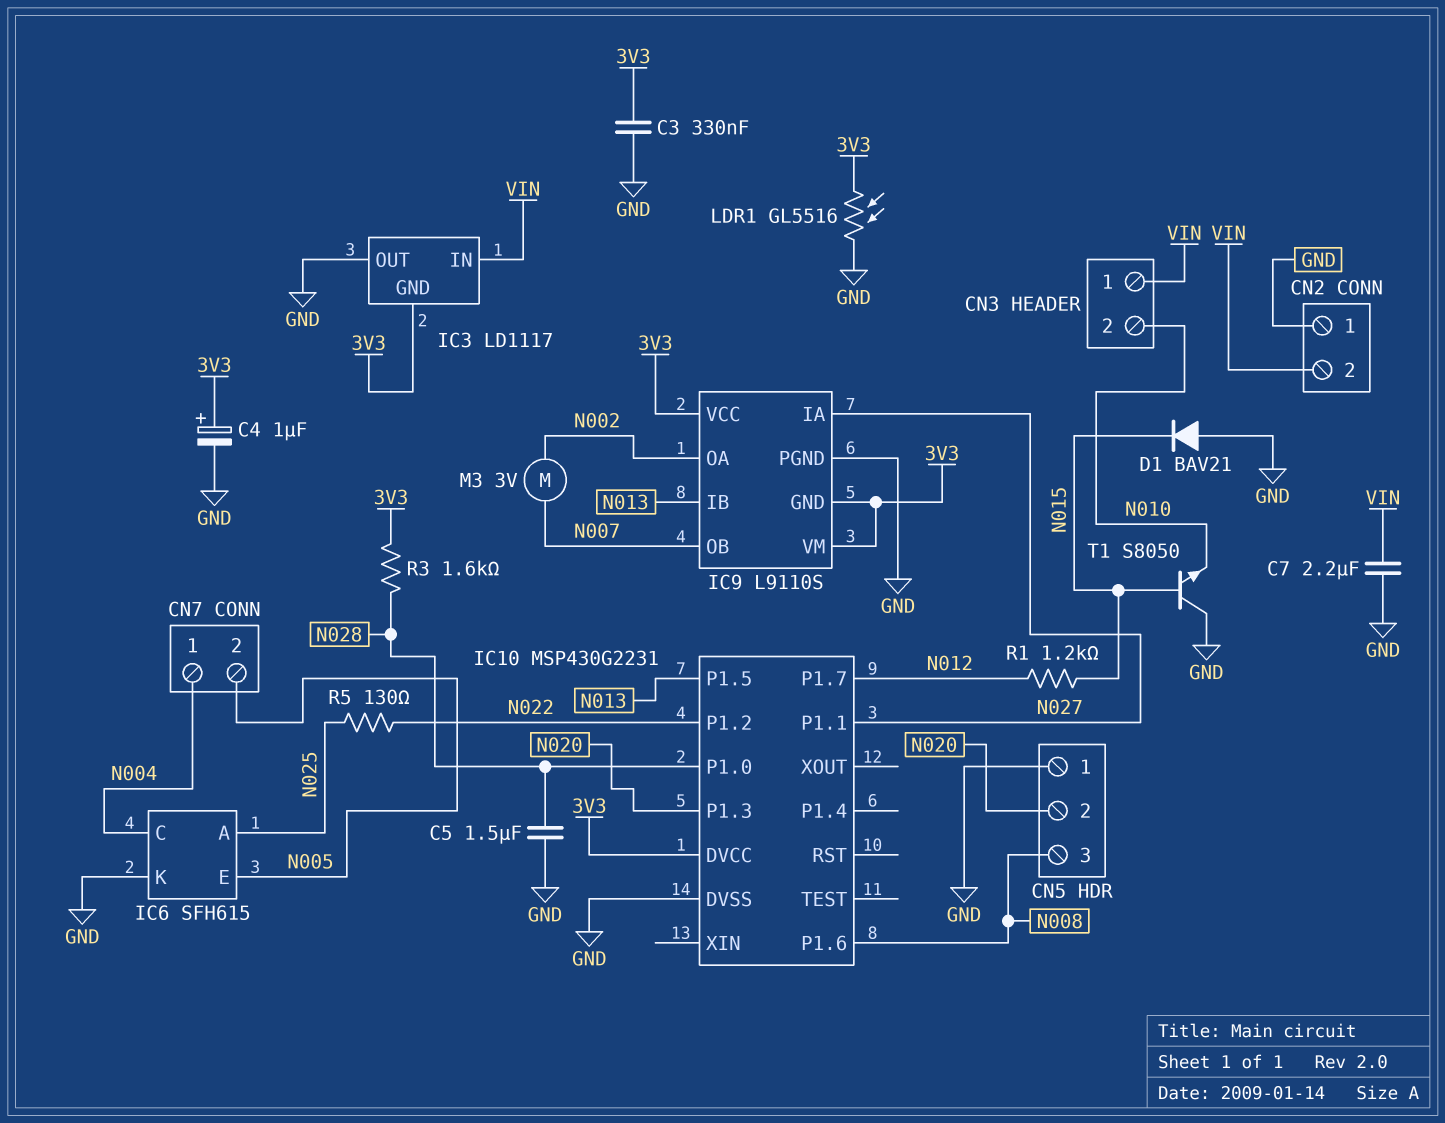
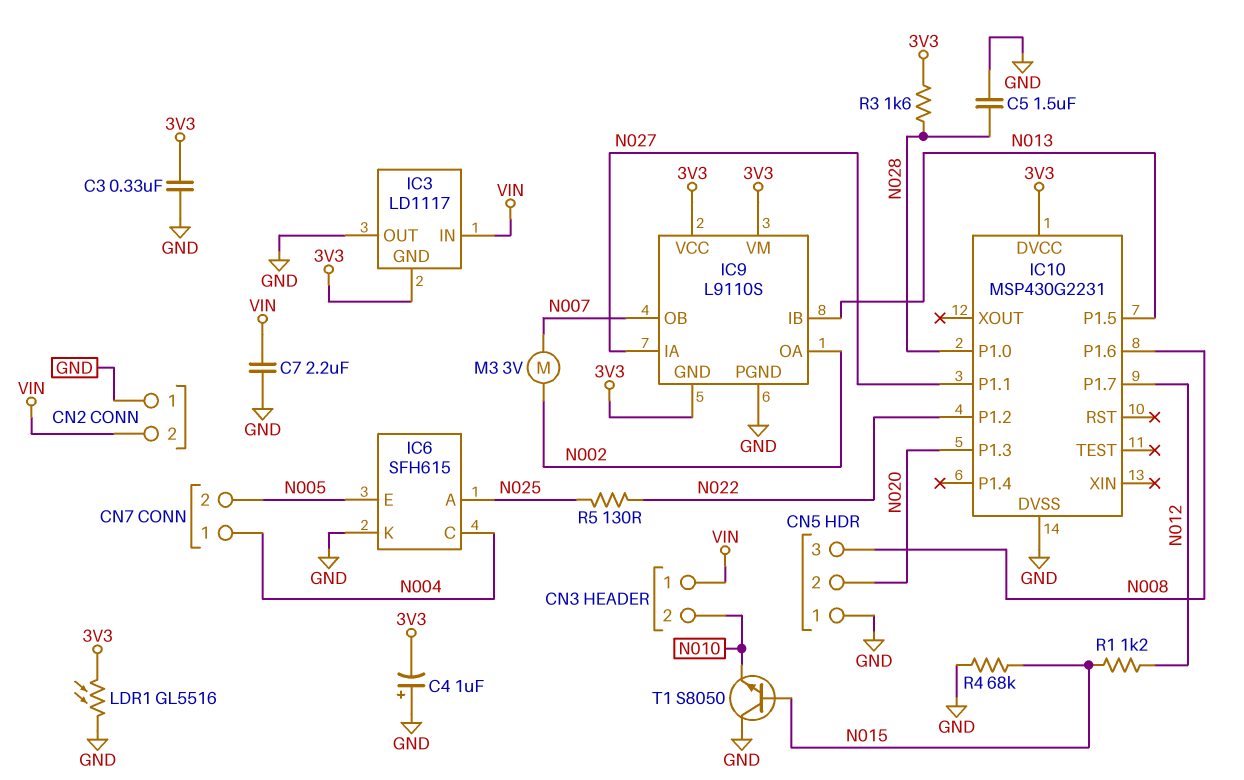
C4: 1uF (plus 3V3, minus GND) -> 1uF (plus GND, minus 3V3)
D1: diode BAV21 (A GND, K N015) -> none
R4: none -> 68k (GND, N015)

